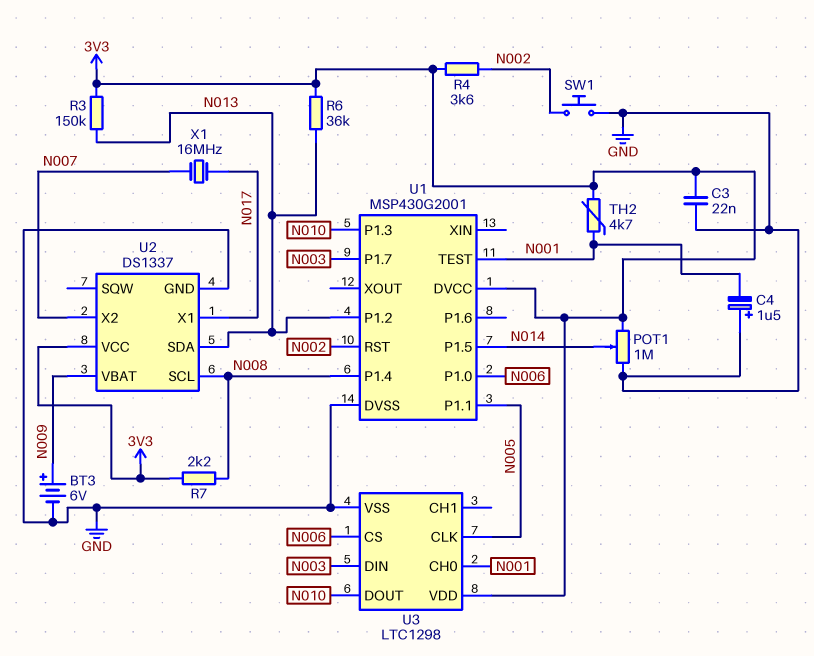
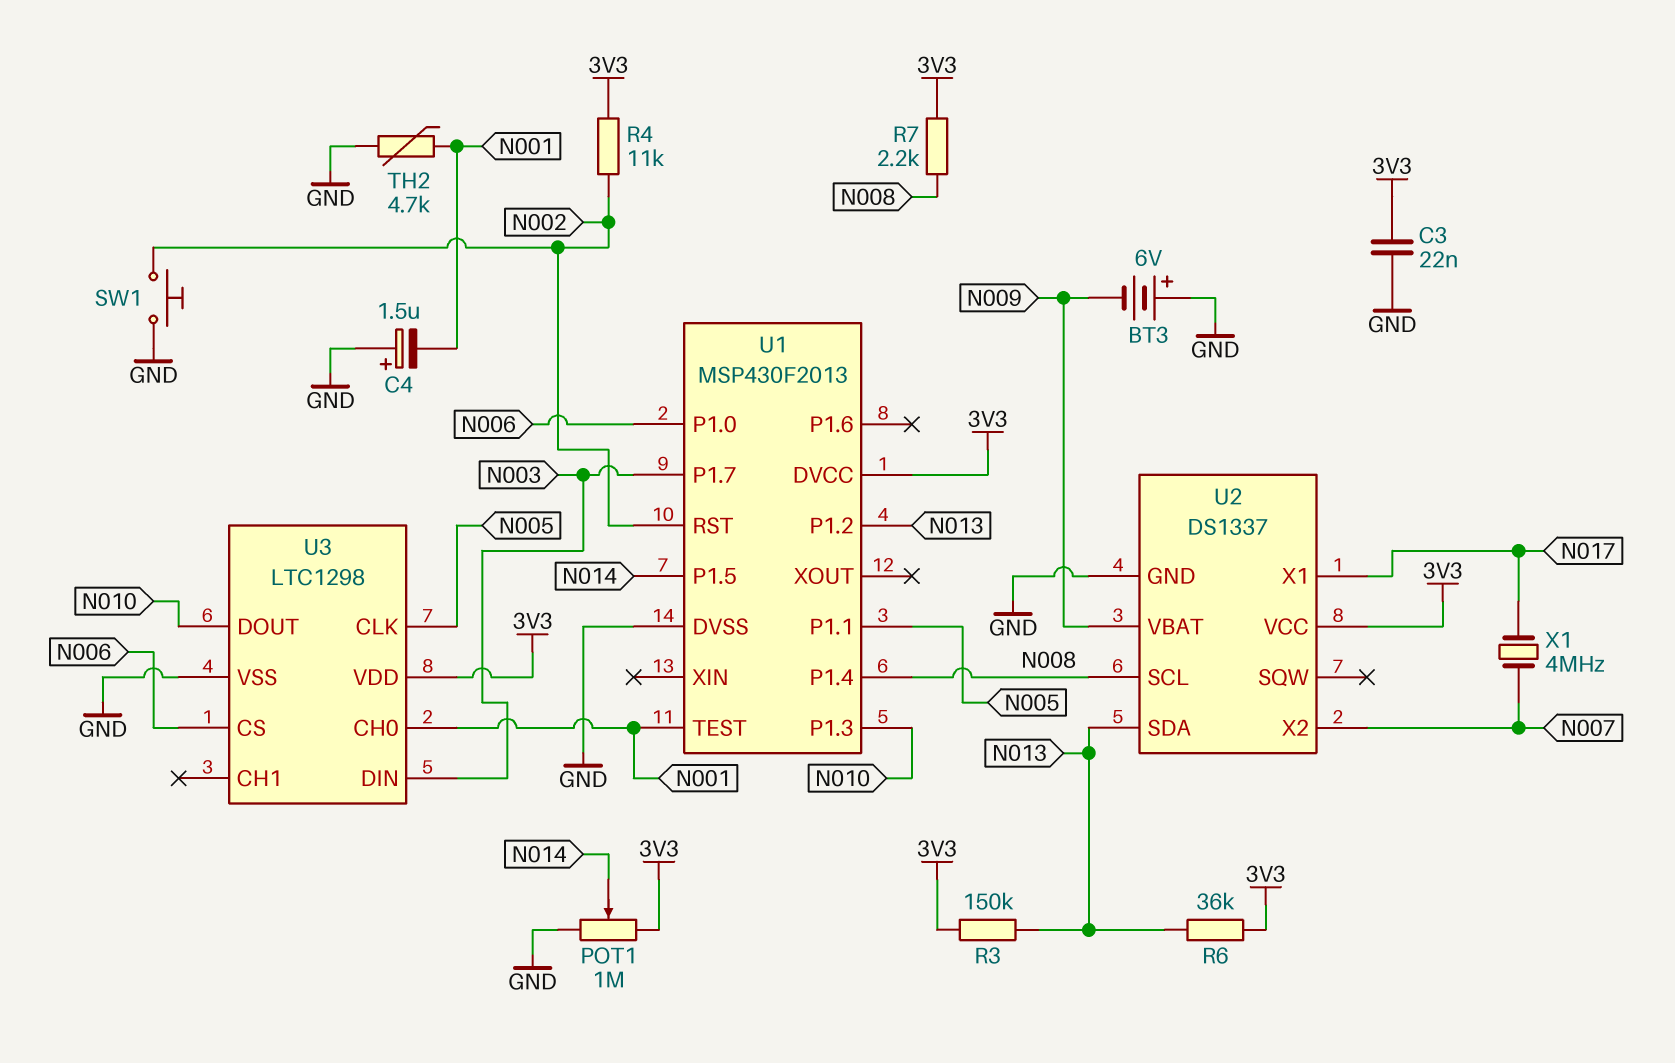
BT3: 6V (plus N009, minus GND) -> 6V (plus GND, minus N009)
R4: 3.6k (3V3, N002) -> 11k (3V3, N002)
TH2: 4.7k (3V3, N001) -> 4.7k (GND, N001)
U1: MSP430G2001 -> MSP430F2013
X1: 16MHz (N007, N017) -> 4MHz (N007, N017)

